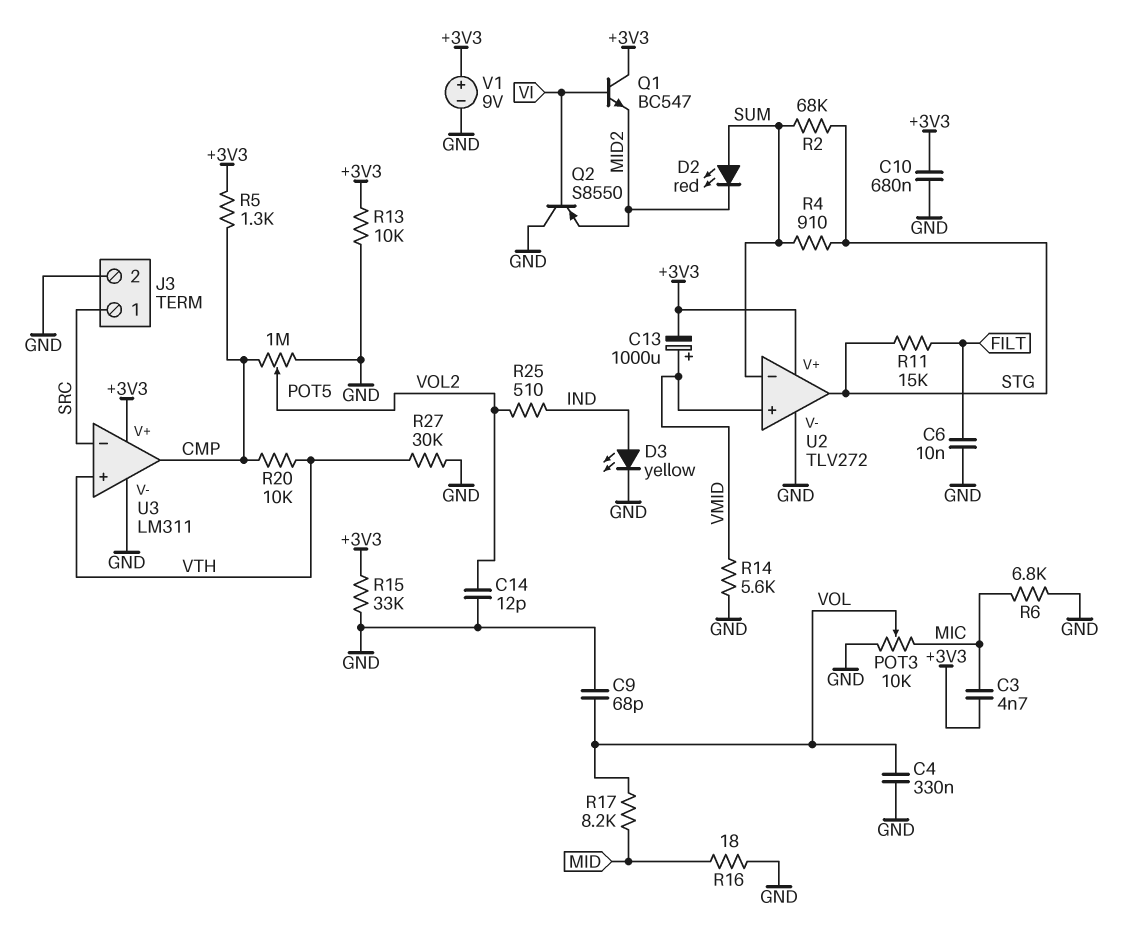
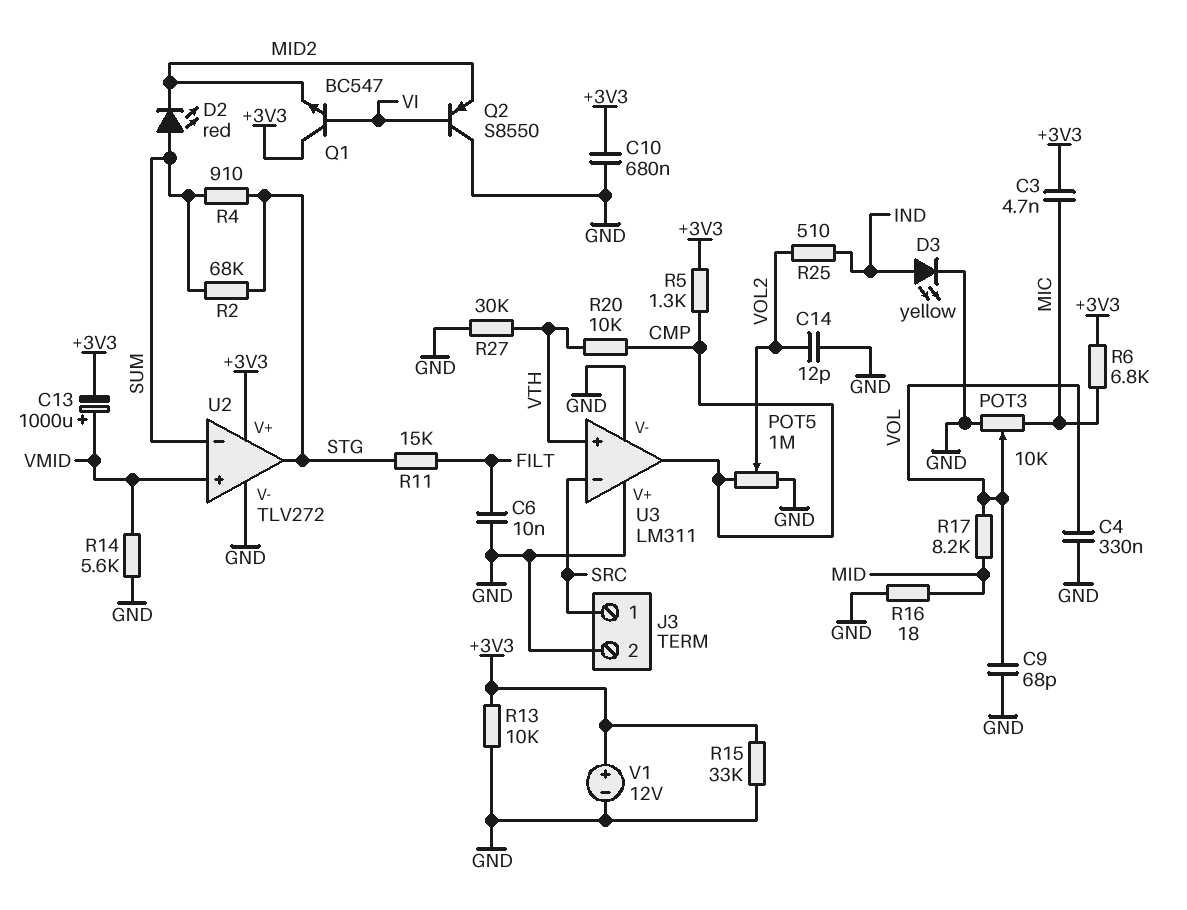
R6: 6.8k (GND, MIC) -> 6.8k (+3V3, MIC)
U3 pin V+: +3V3 -> GND
V1: 9V (plus +3V3, minus GND) -> 12V (plus +3V3, minus GND)

